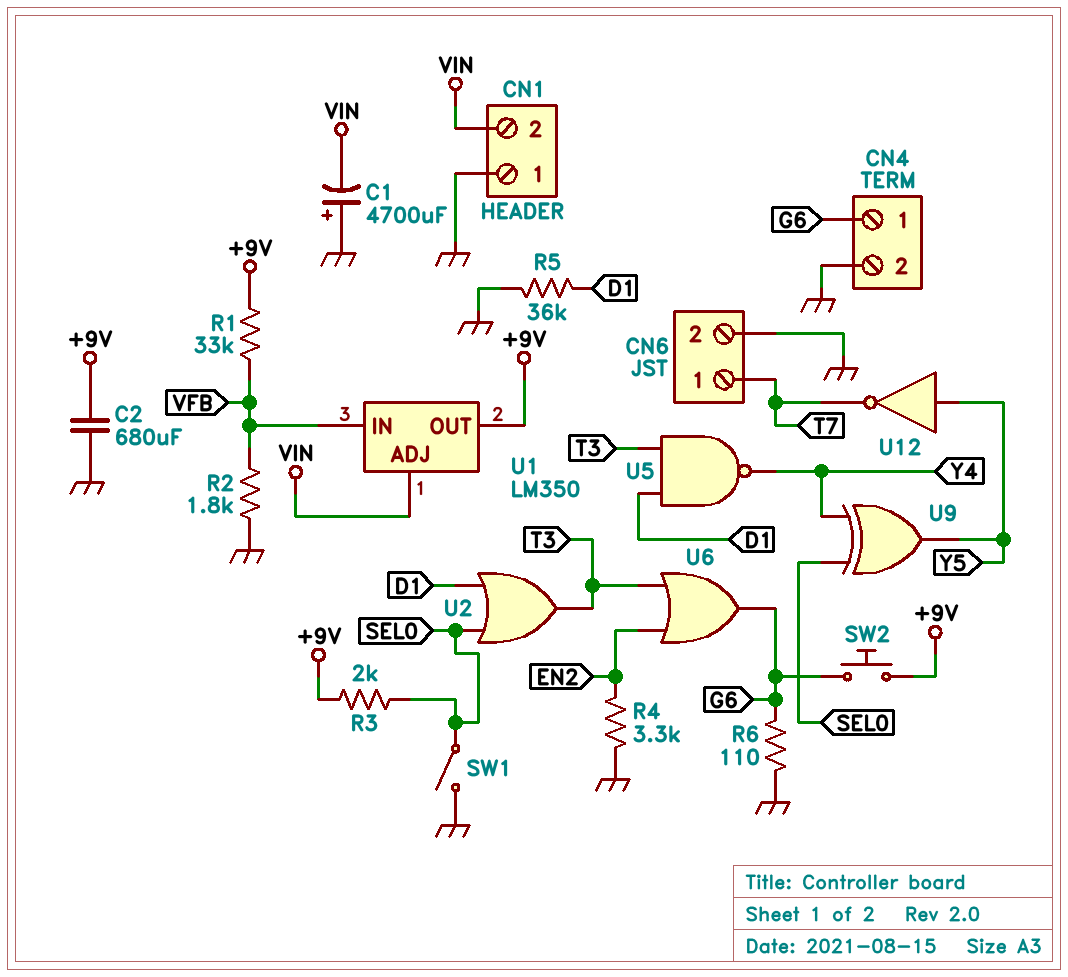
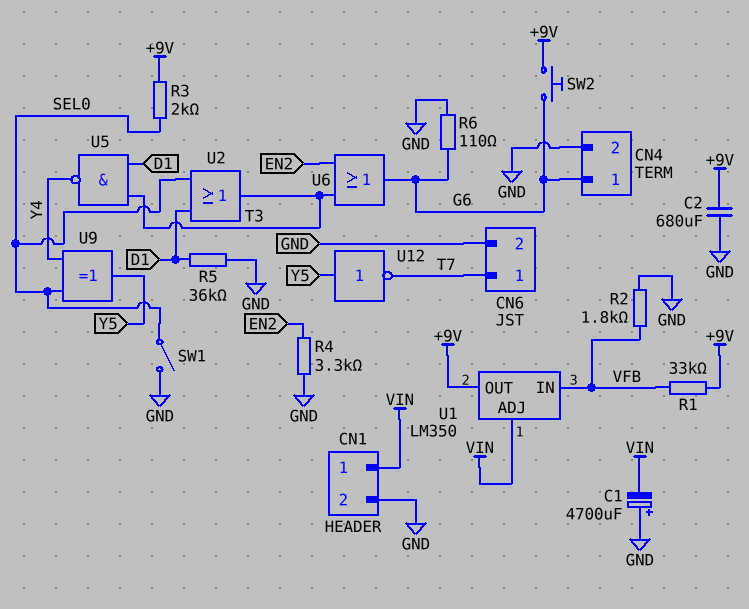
CN1 pin 1: GND -> VIN
CN1 pin 2: VIN -> GND

